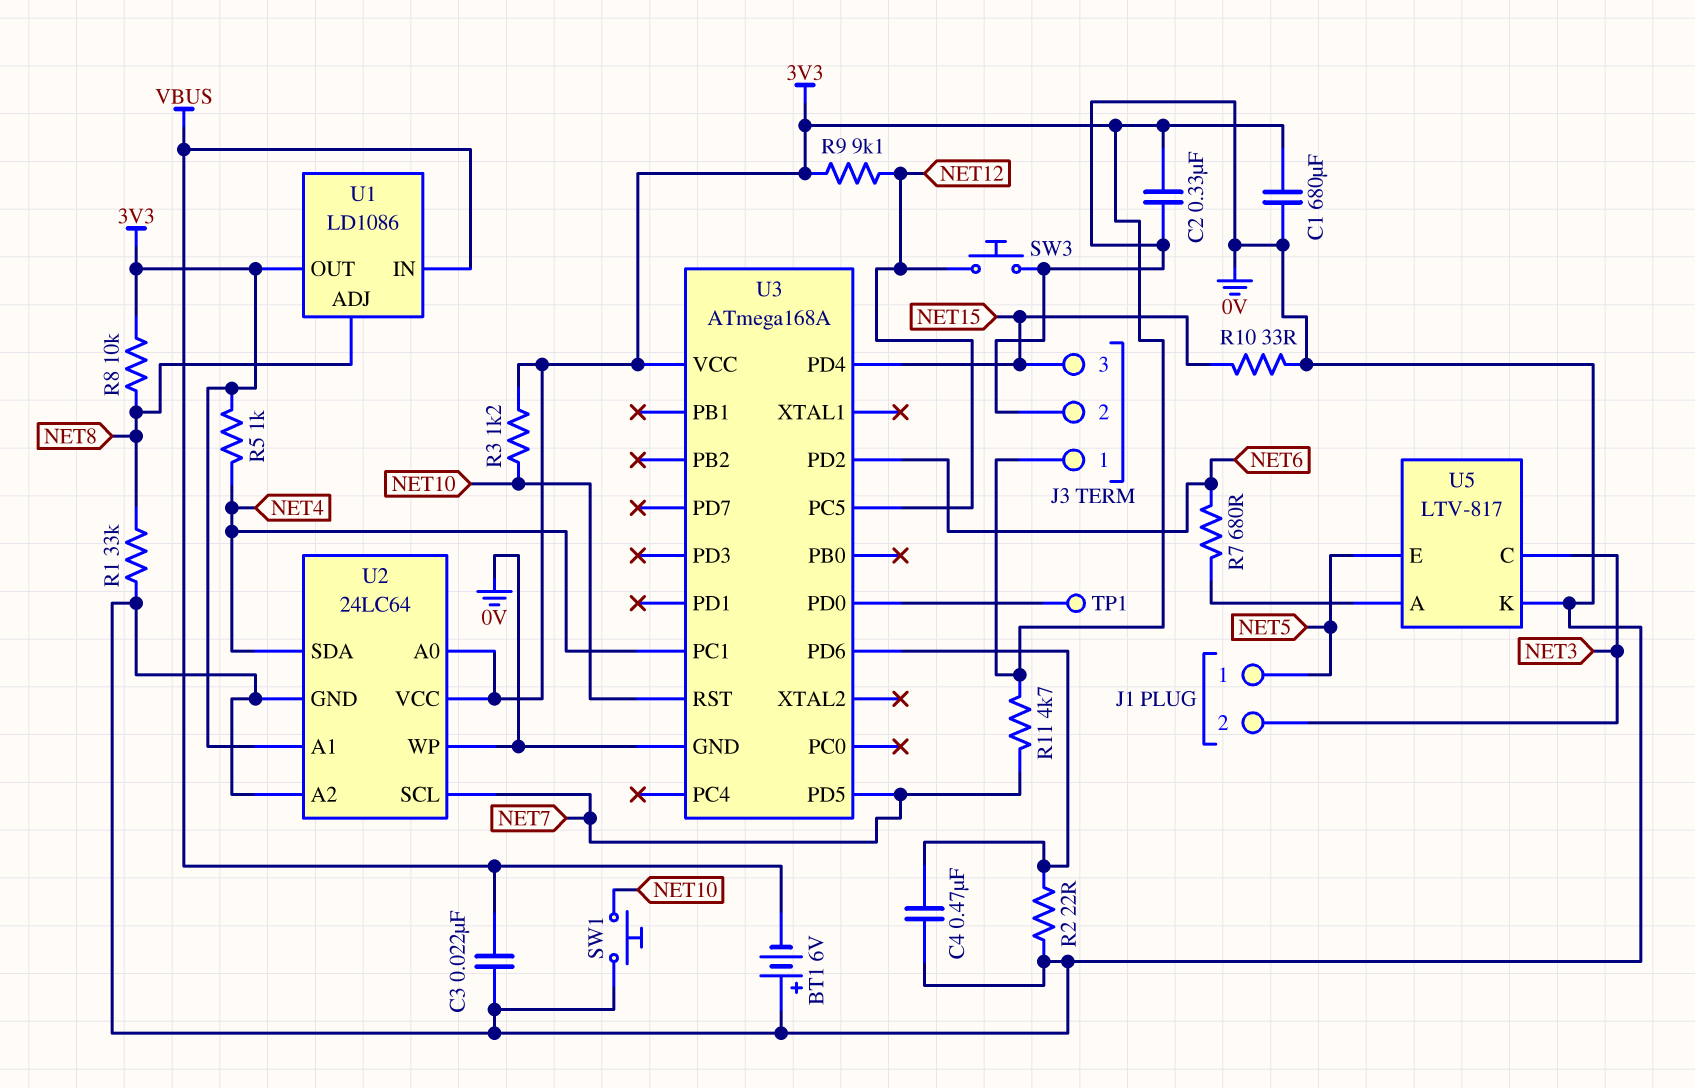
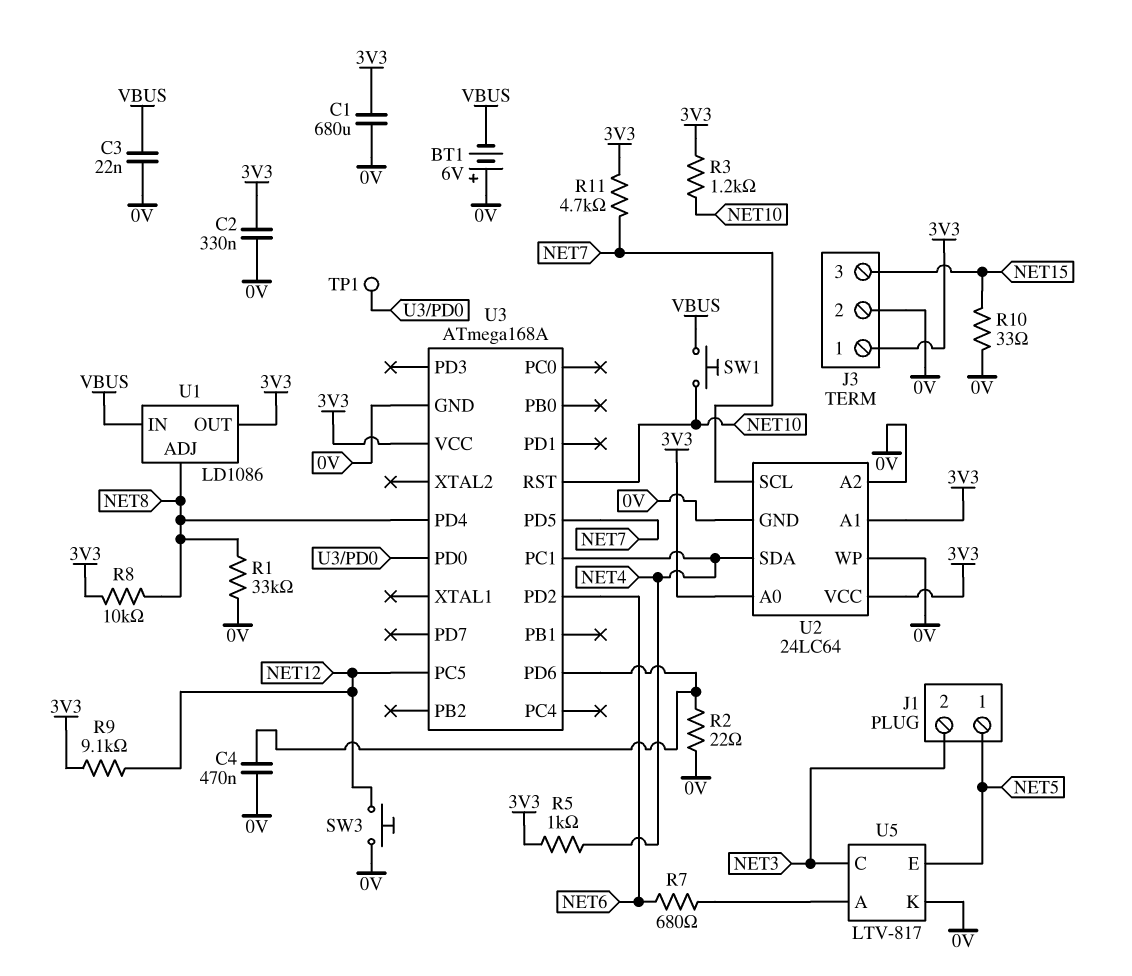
SW1: button (0V, NET10) -> button (NET10, VBUS)
U3 pin PD4: NET15 -> NET8

